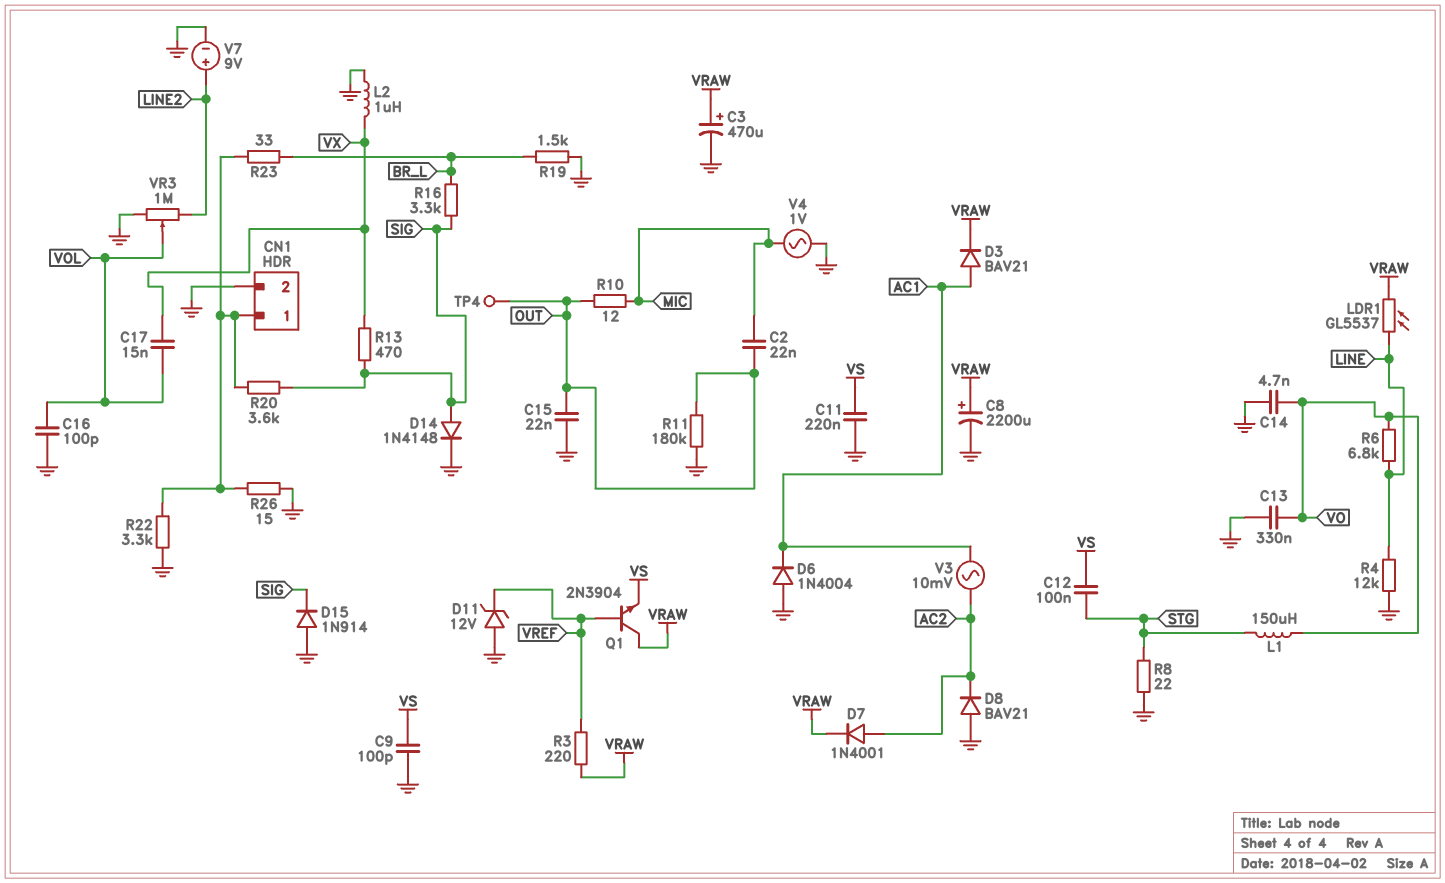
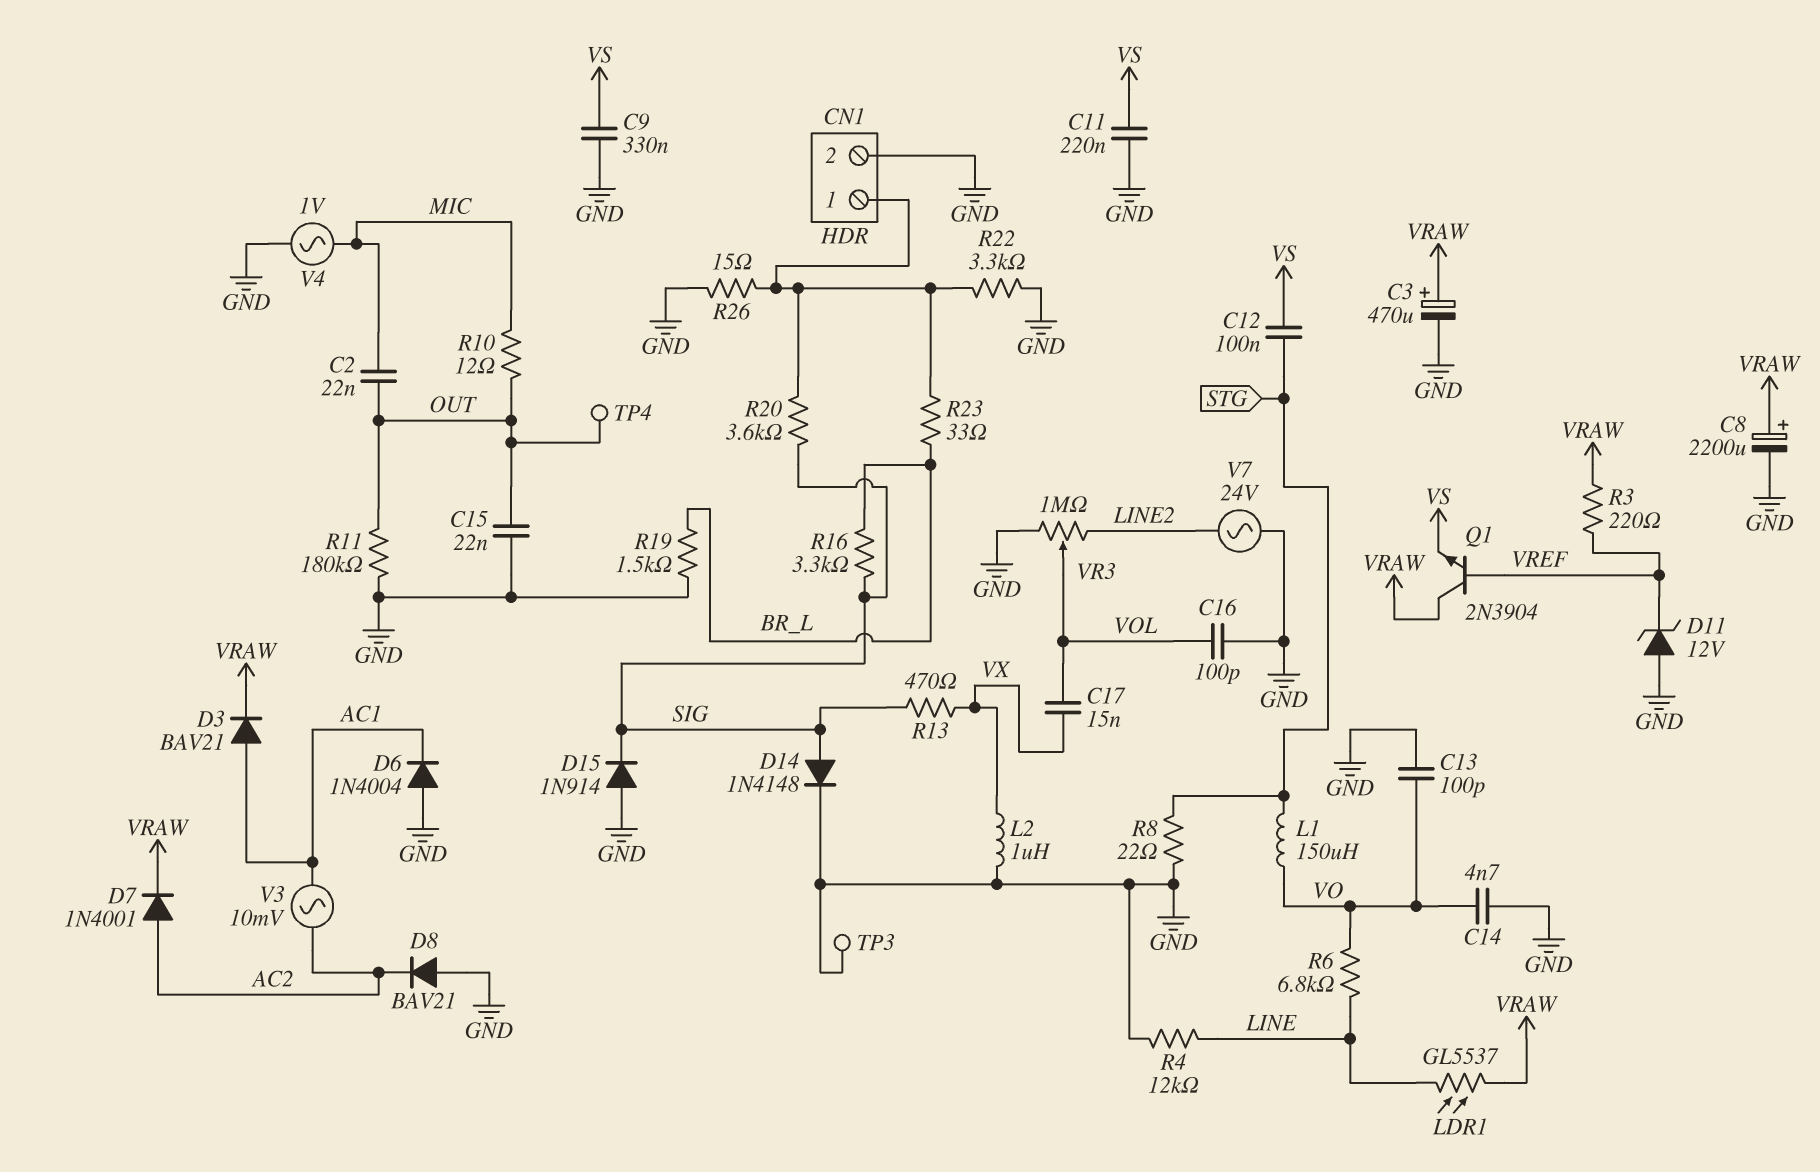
C9: 100pF (GND, VS) -> 330nF (GND, VS)
C13: 330nF (GND, VO) -> 100pF (GND, VO)
TP3: none -> test point (GND)
V7: 9V (plus LINE2, minus GND) -> AC 24V (GND, LINE2)

